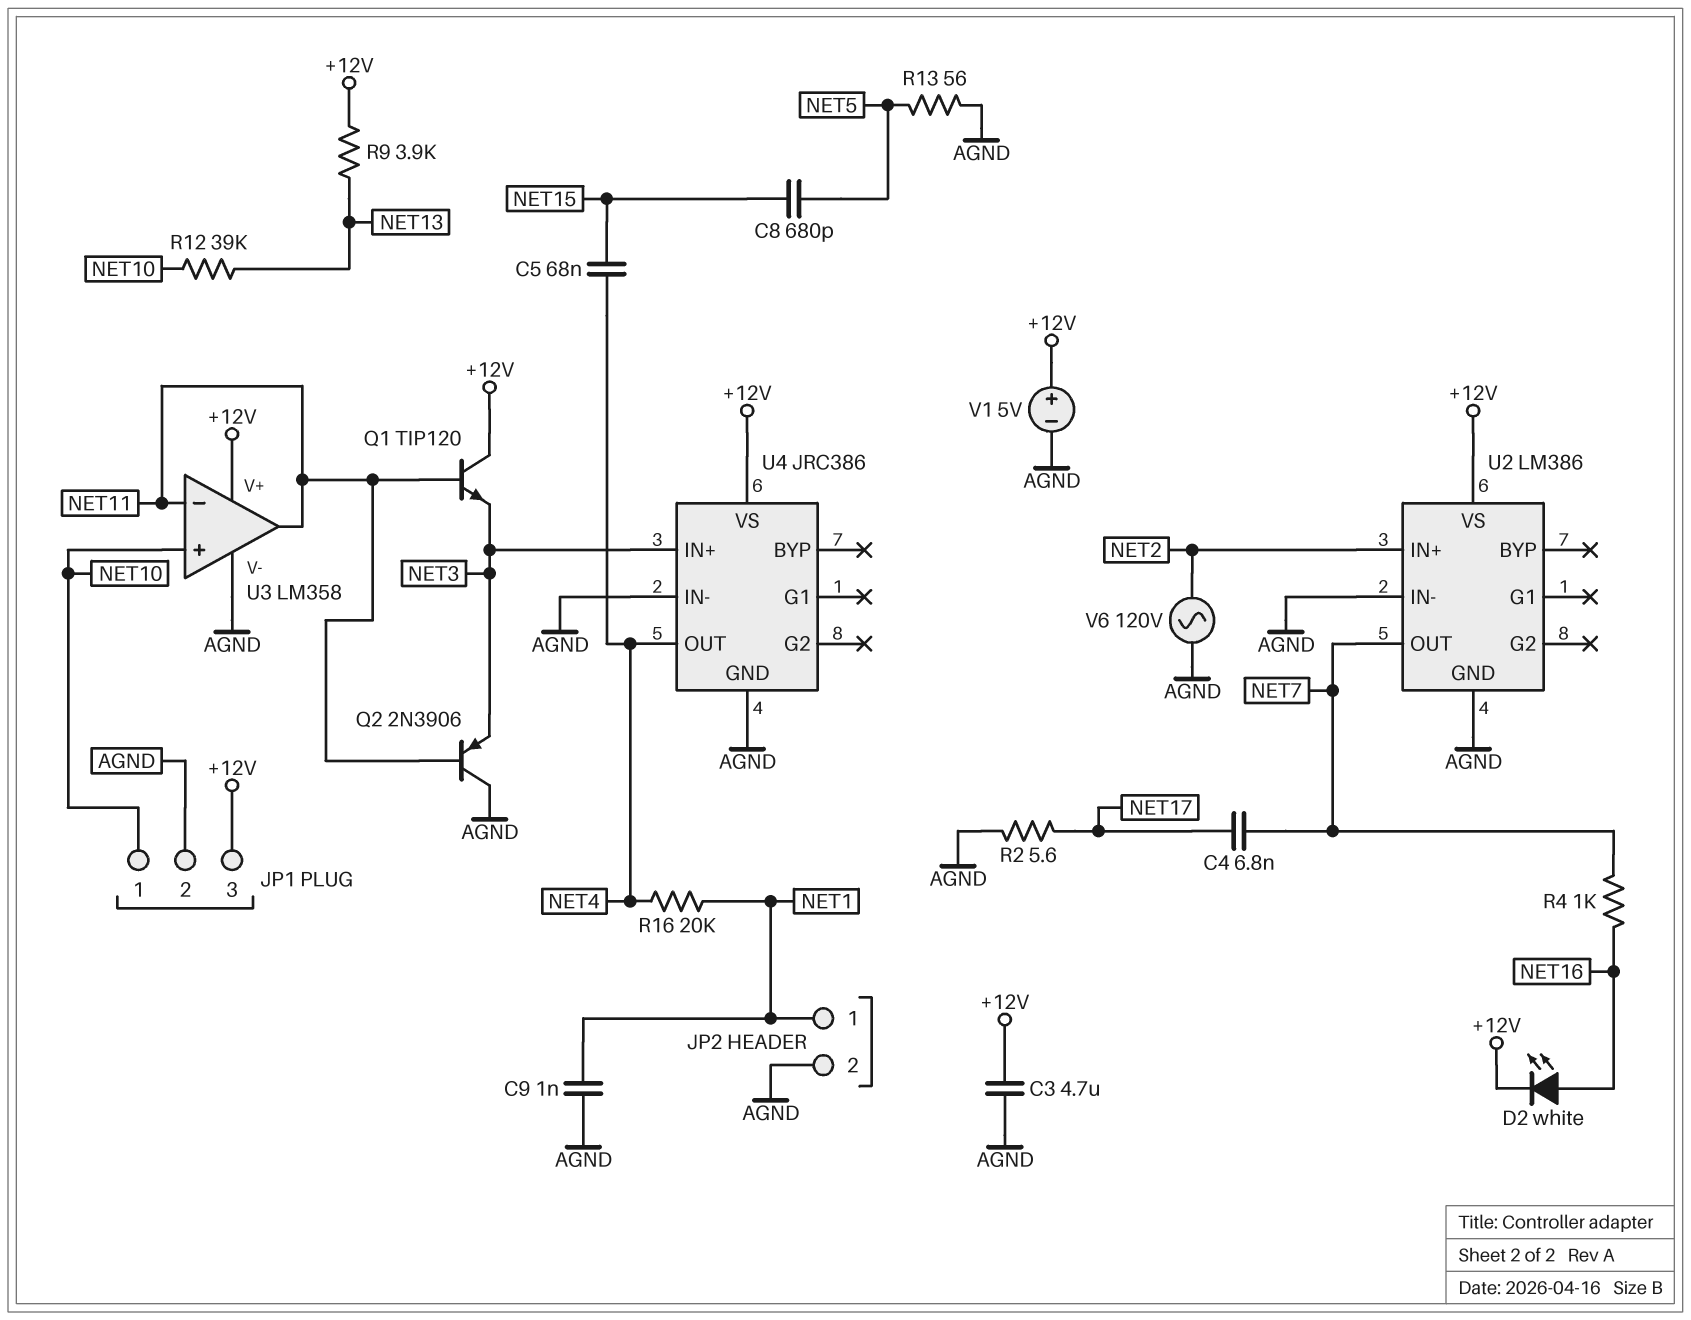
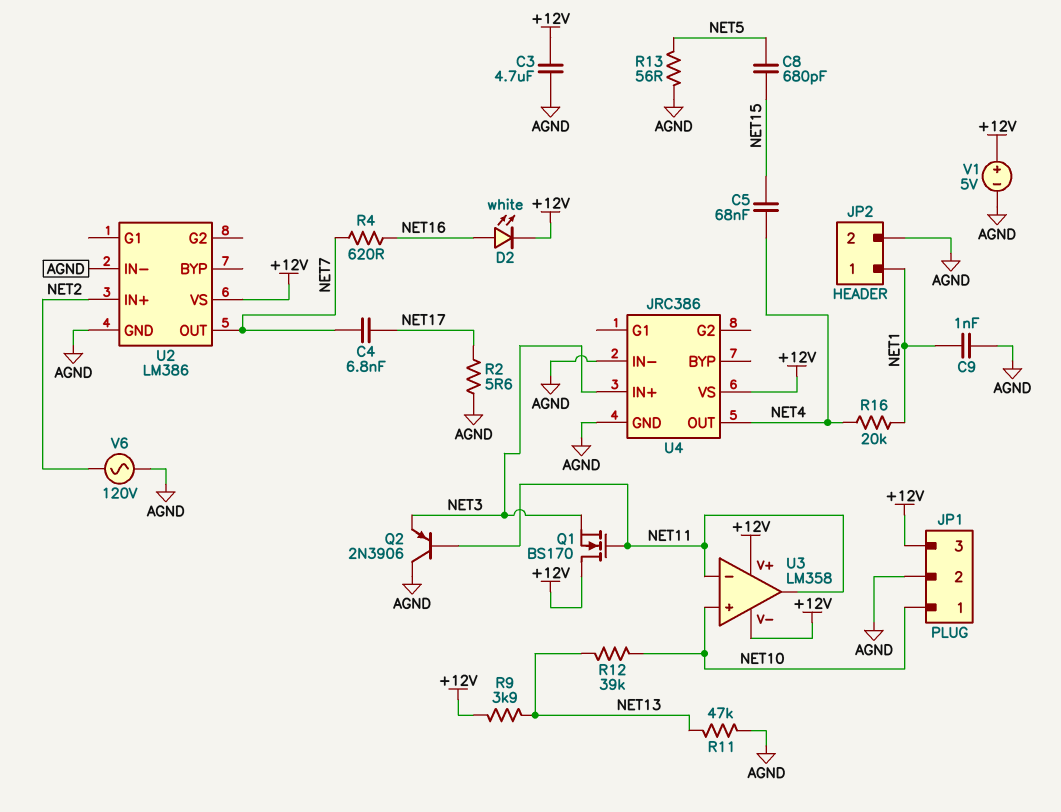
Q1: NPN TIP120 (B NET11, C +12V, E NET3) -> NMOS BS170 (G NET11, D +12V, S NET3)
R4: 1k (NET7, NET16) -> 620 (NET7, NET16)
R11: none -> 47k (AGND, NET13)
U3 pin V-: AGND -> +12V

